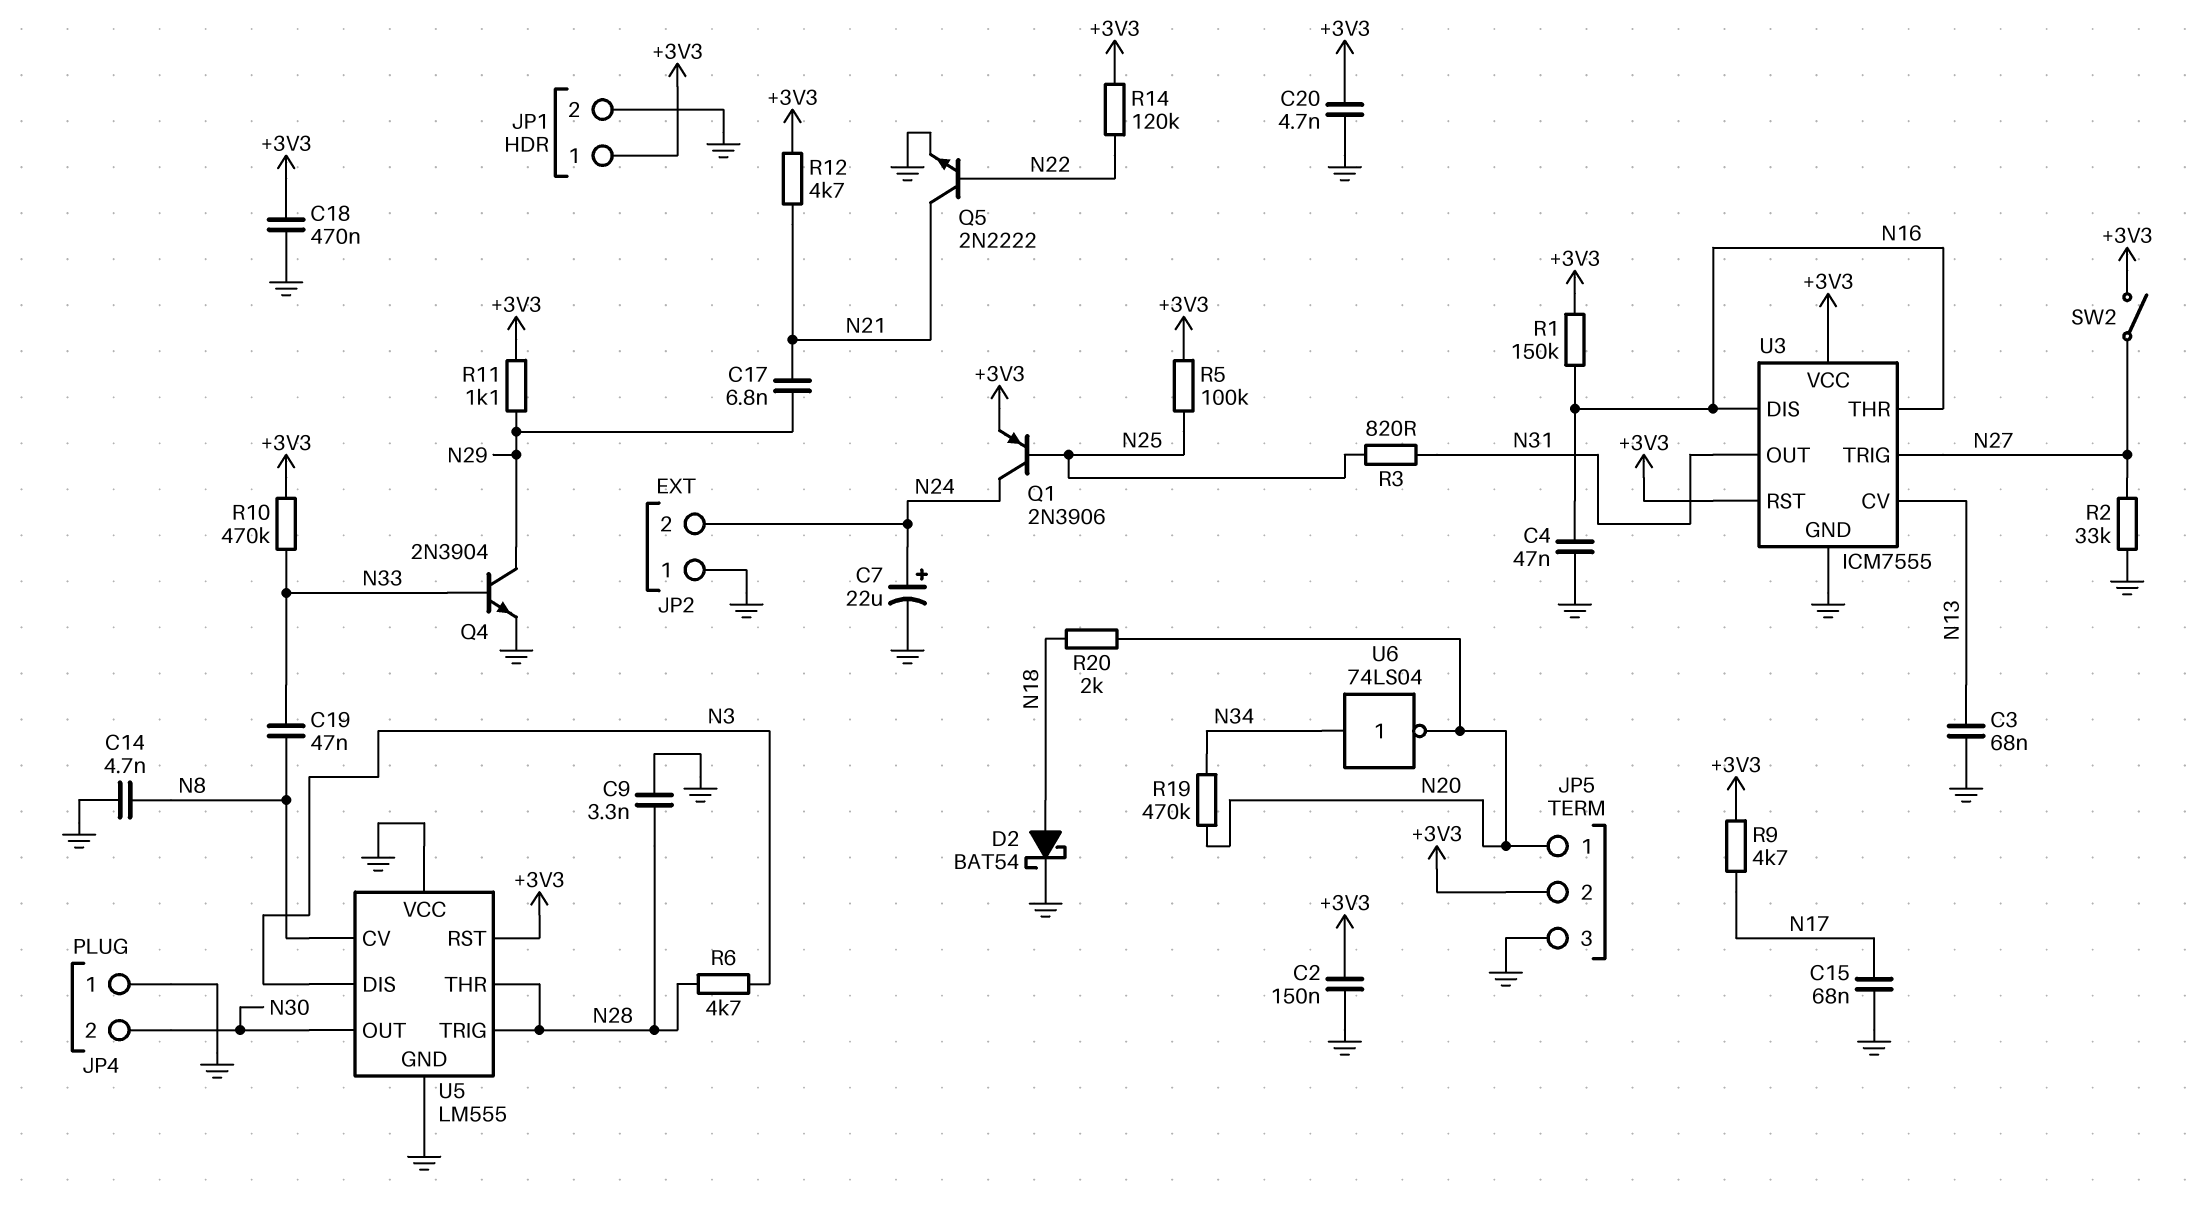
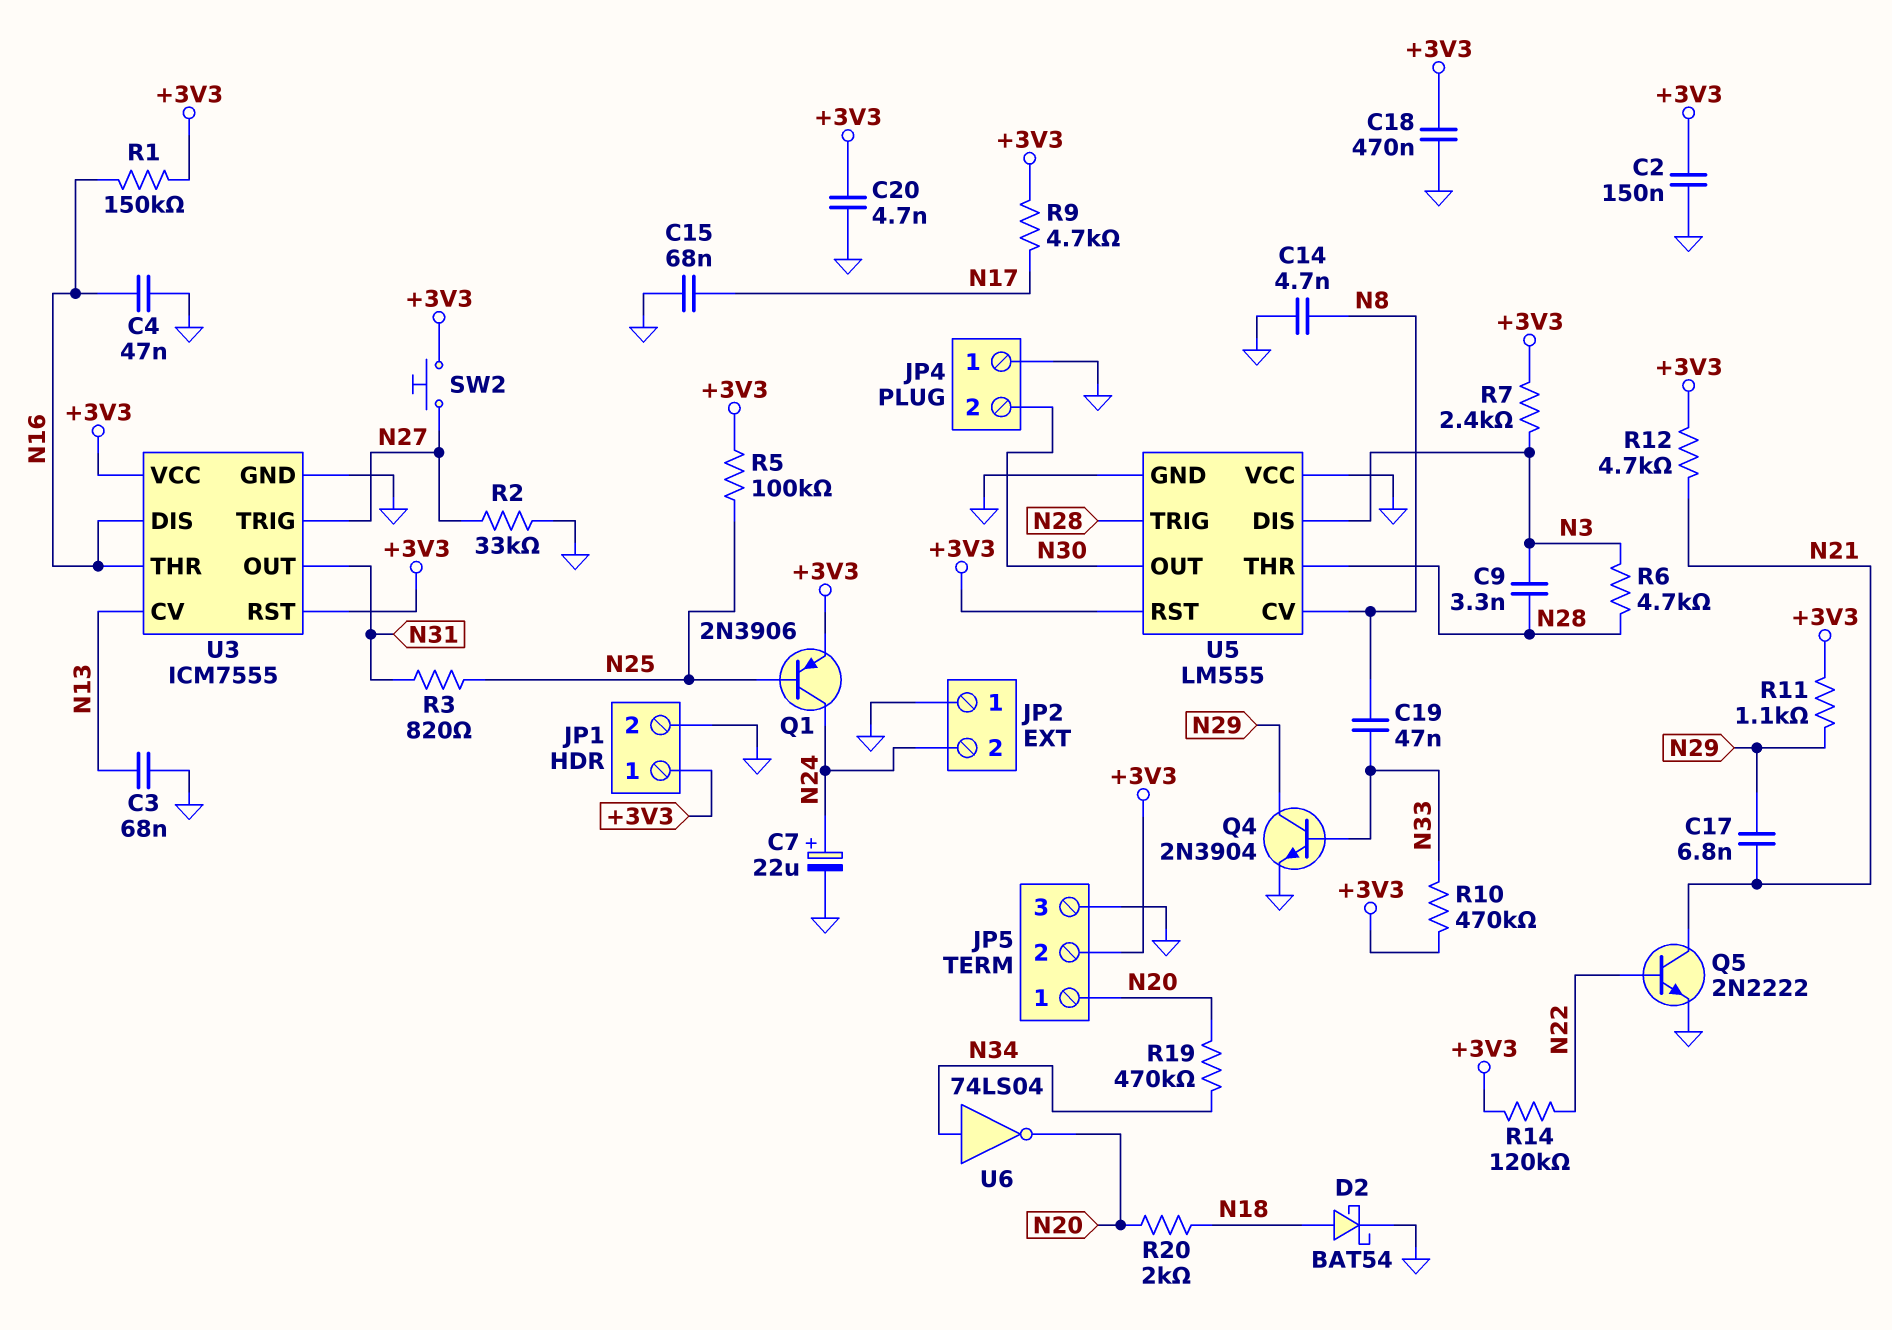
C9: 3.3nF (GND, N28) -> 3.3nF (N3, N28)
R7: none -> 2.4k (+3V3, N3)
SW2: switch (+3V3, N27) -> button (+3V3, N27)

